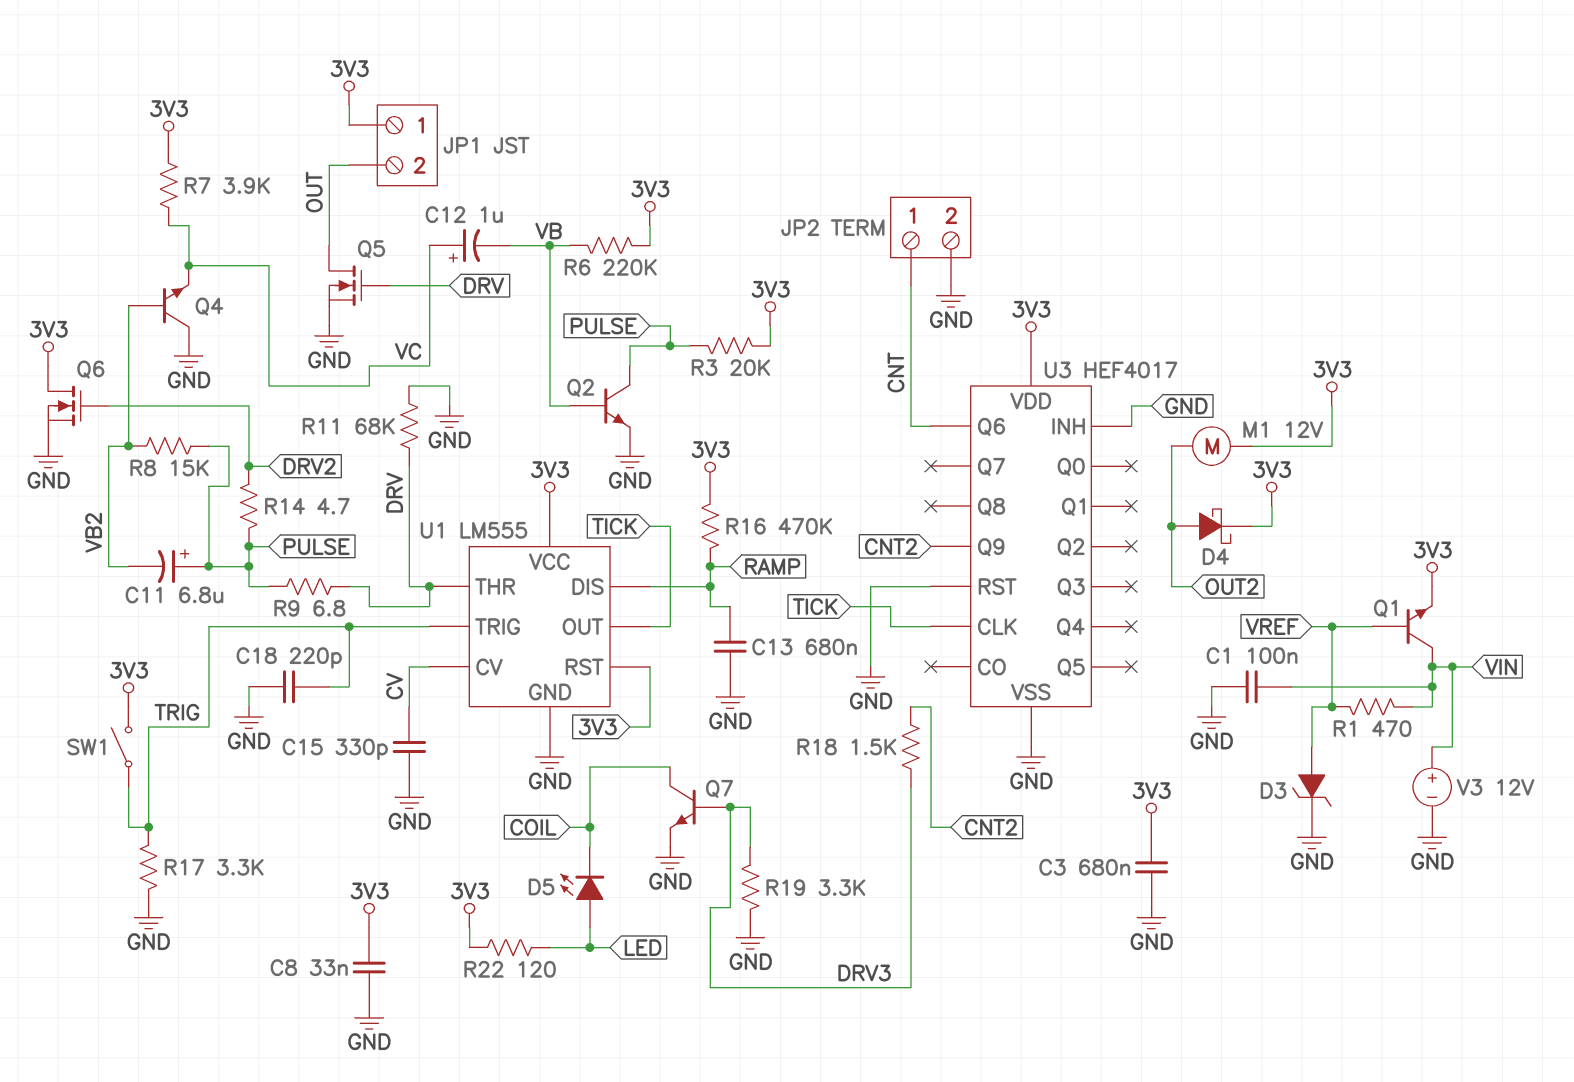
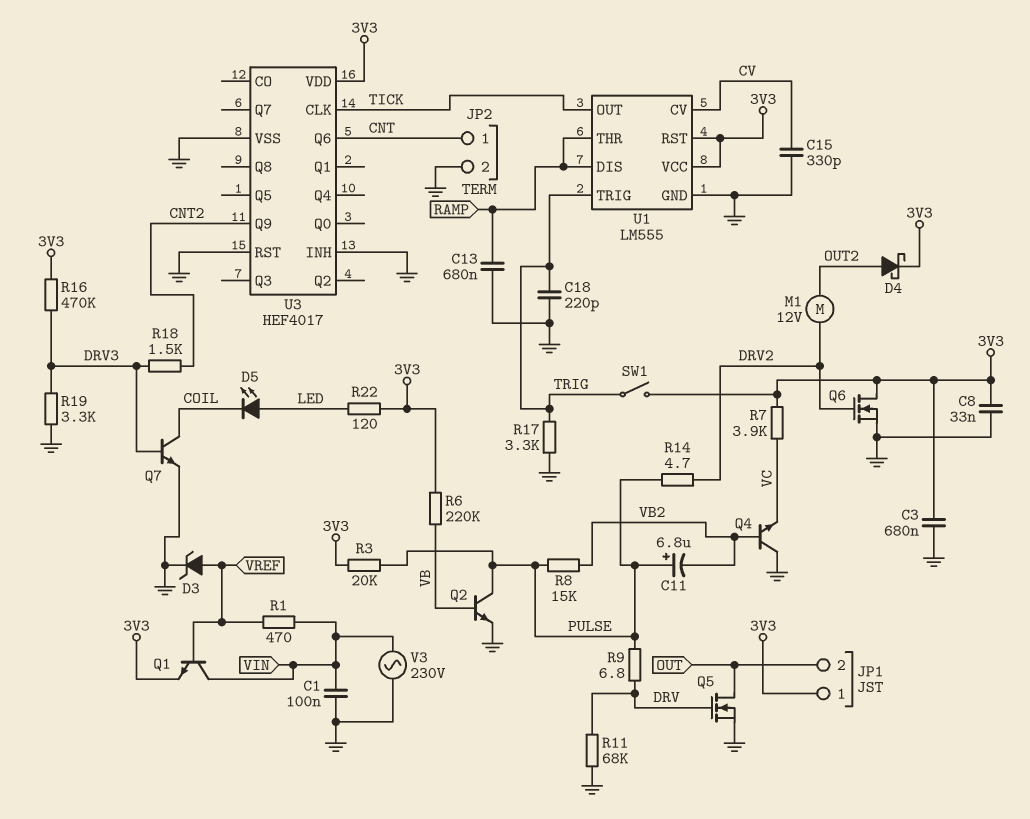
C12: 1uF (plus VC, minus VB) -> none
M1: motor 12V (3V3, OUT2) -> motor 12V (DRV2, OUT2)
R16: 470k (3V3, RAMP) -> 470k (3V3, DRV3)
U1 pin THR: DRV -> RAMP
V3: 12V (plus VIN, minus GND) -> AC 230V (GND, VIN)

